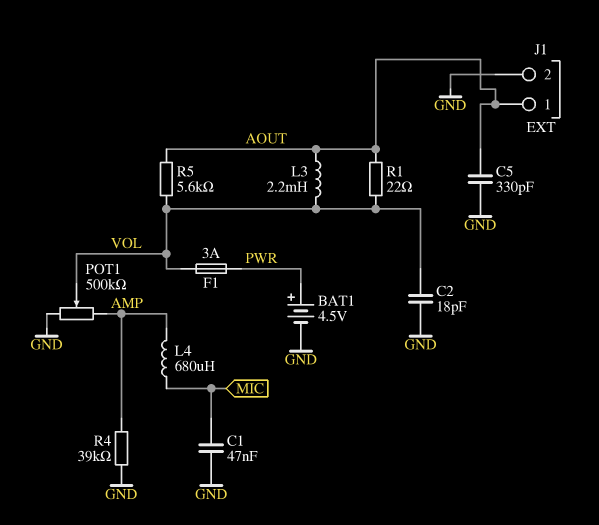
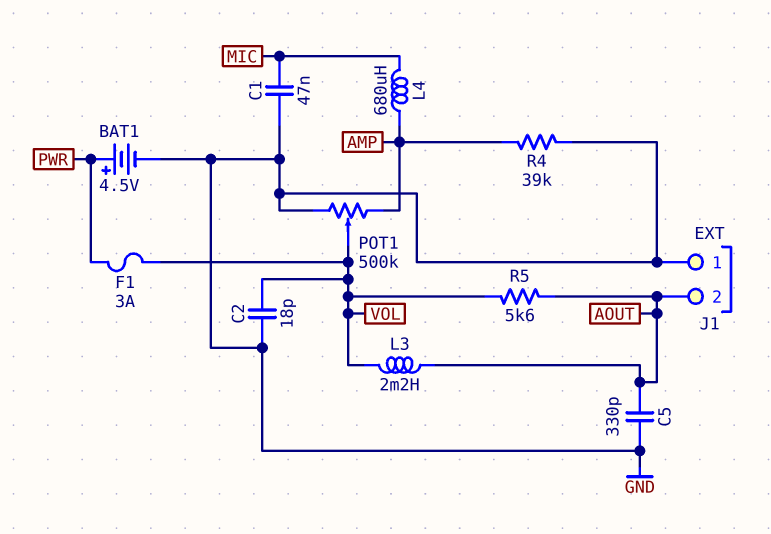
J1 pin 1: AOUT -> GND
J1 pin 2: GND -> AOUT
R1: 22 (AOUT, VOL) -> none

